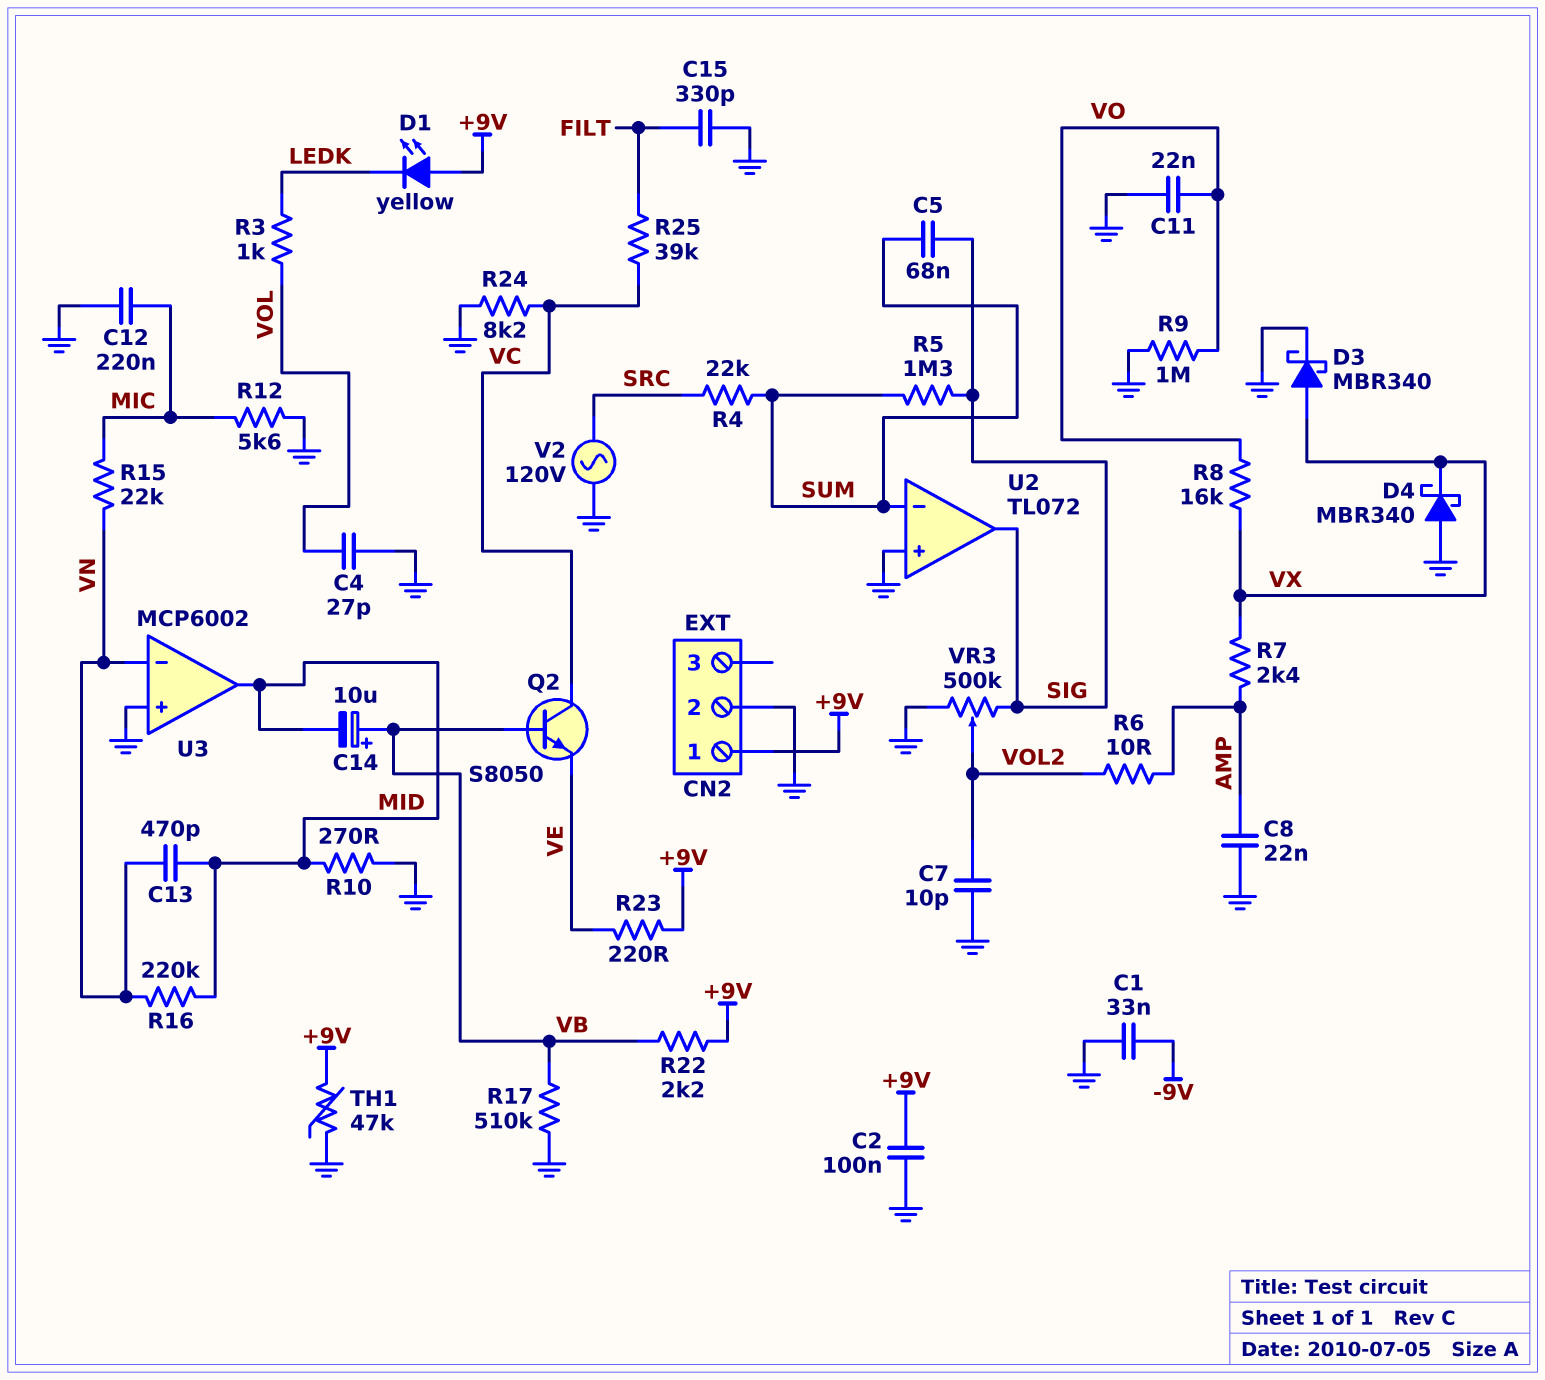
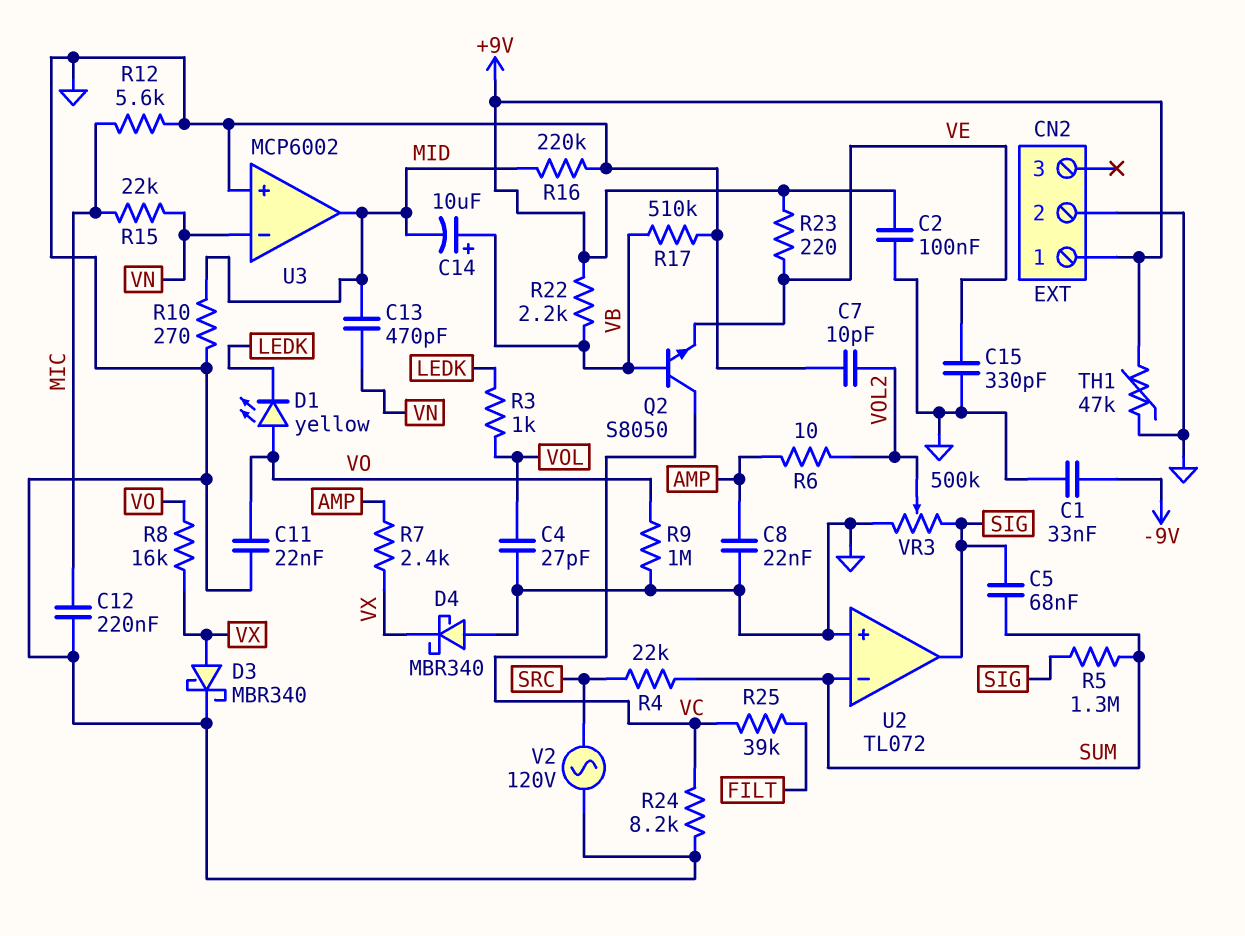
C15: 330pF (FILT, GND) -> 330pF (GND, VE)
D1: LED yellow (A +9V, K LEDK) -> LED yellow (A VO, K LEDK)
R16: 220k (MID, VN) -> 220k (GND, MID)

